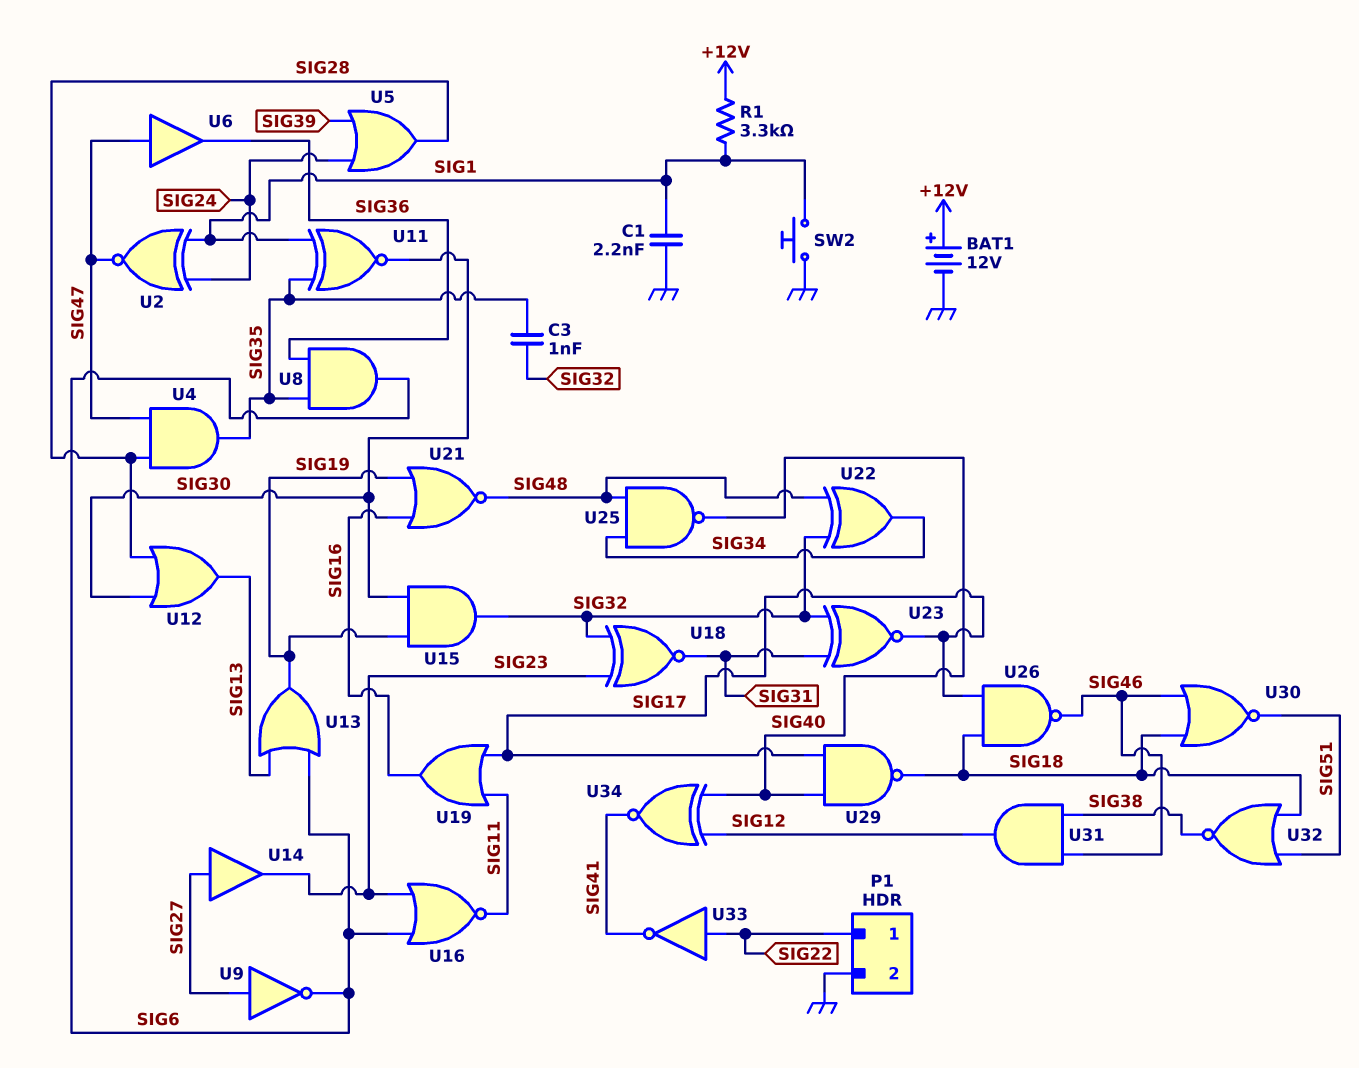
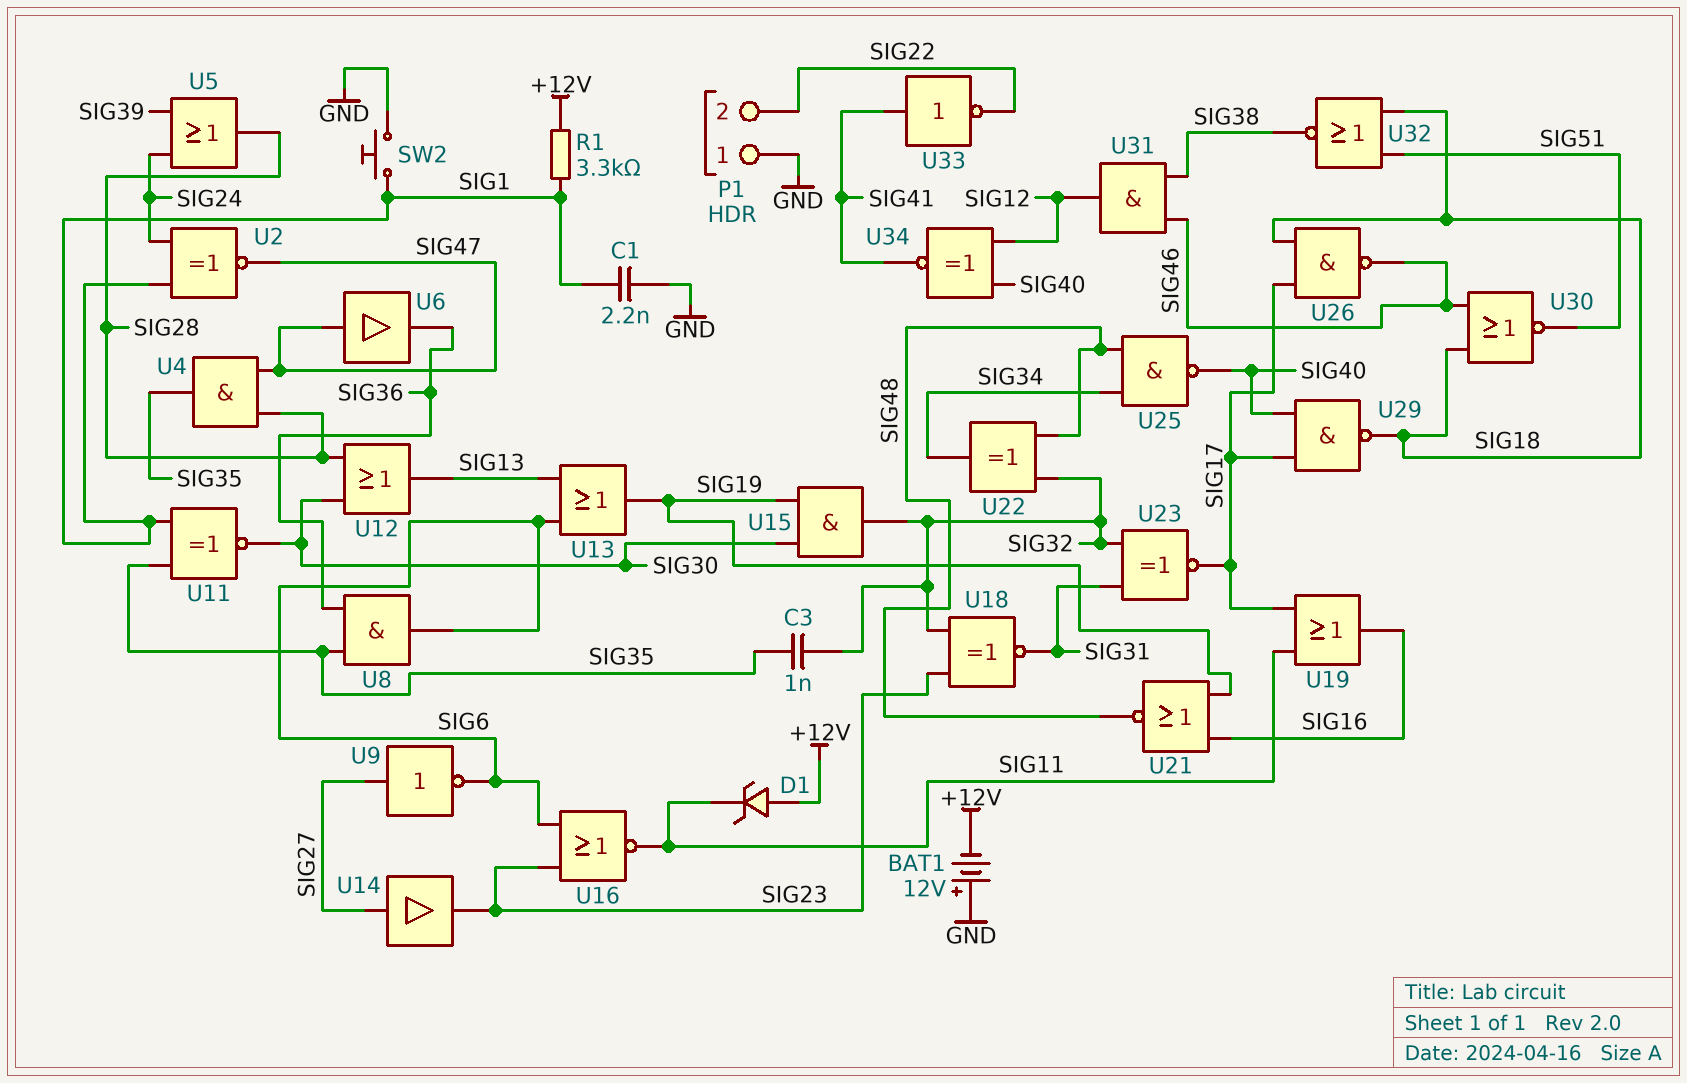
BAT1: 12V (plus +12V, minus GND) -> 12V (plus GND, minus +12V)
D1: none -> zener (A +12V, K SIG11)
P1 pin 1: SIG22 -> GND
P1 pin 2: GND -> SIG22
U33: NOT (in SIG22, out SIG41) -> NOT (in SIG41, out SIG22)

